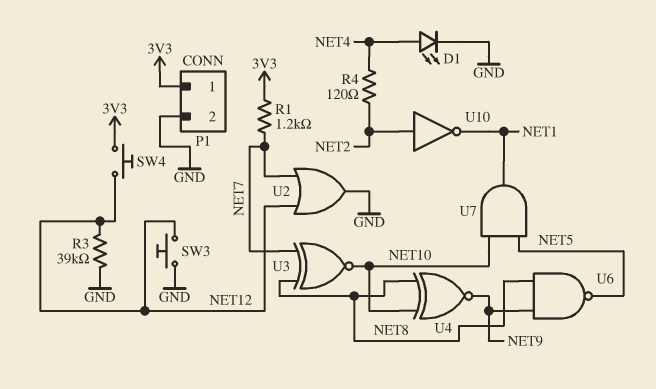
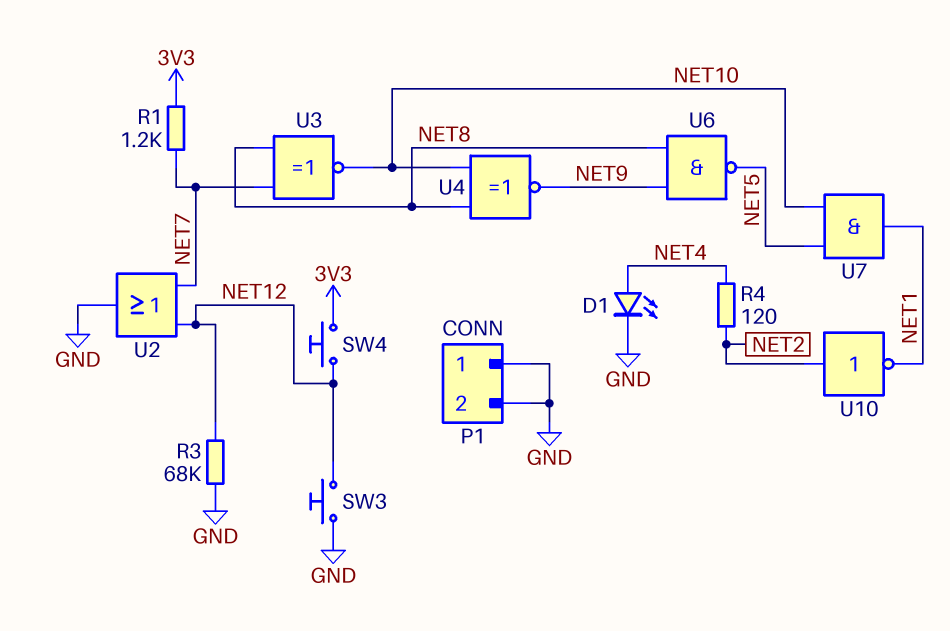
P1 pin 1: 3V3 -> GND
R3: 39k (GND, NET12) -> 68k (GND, NET12)

